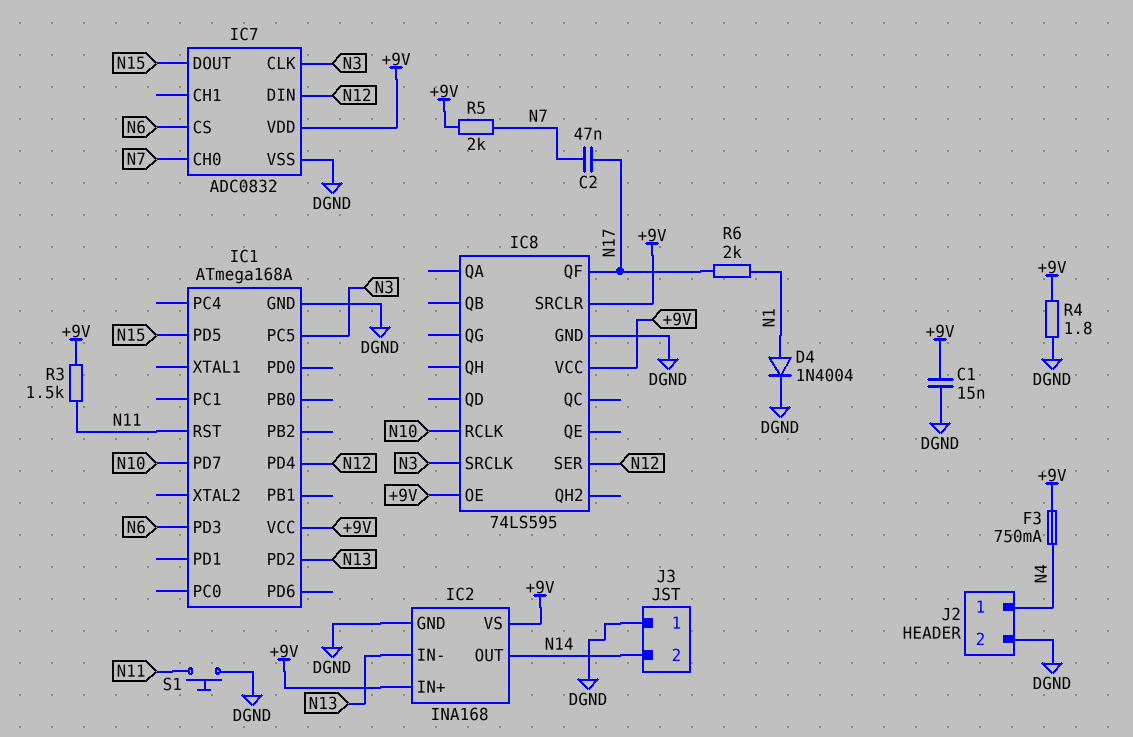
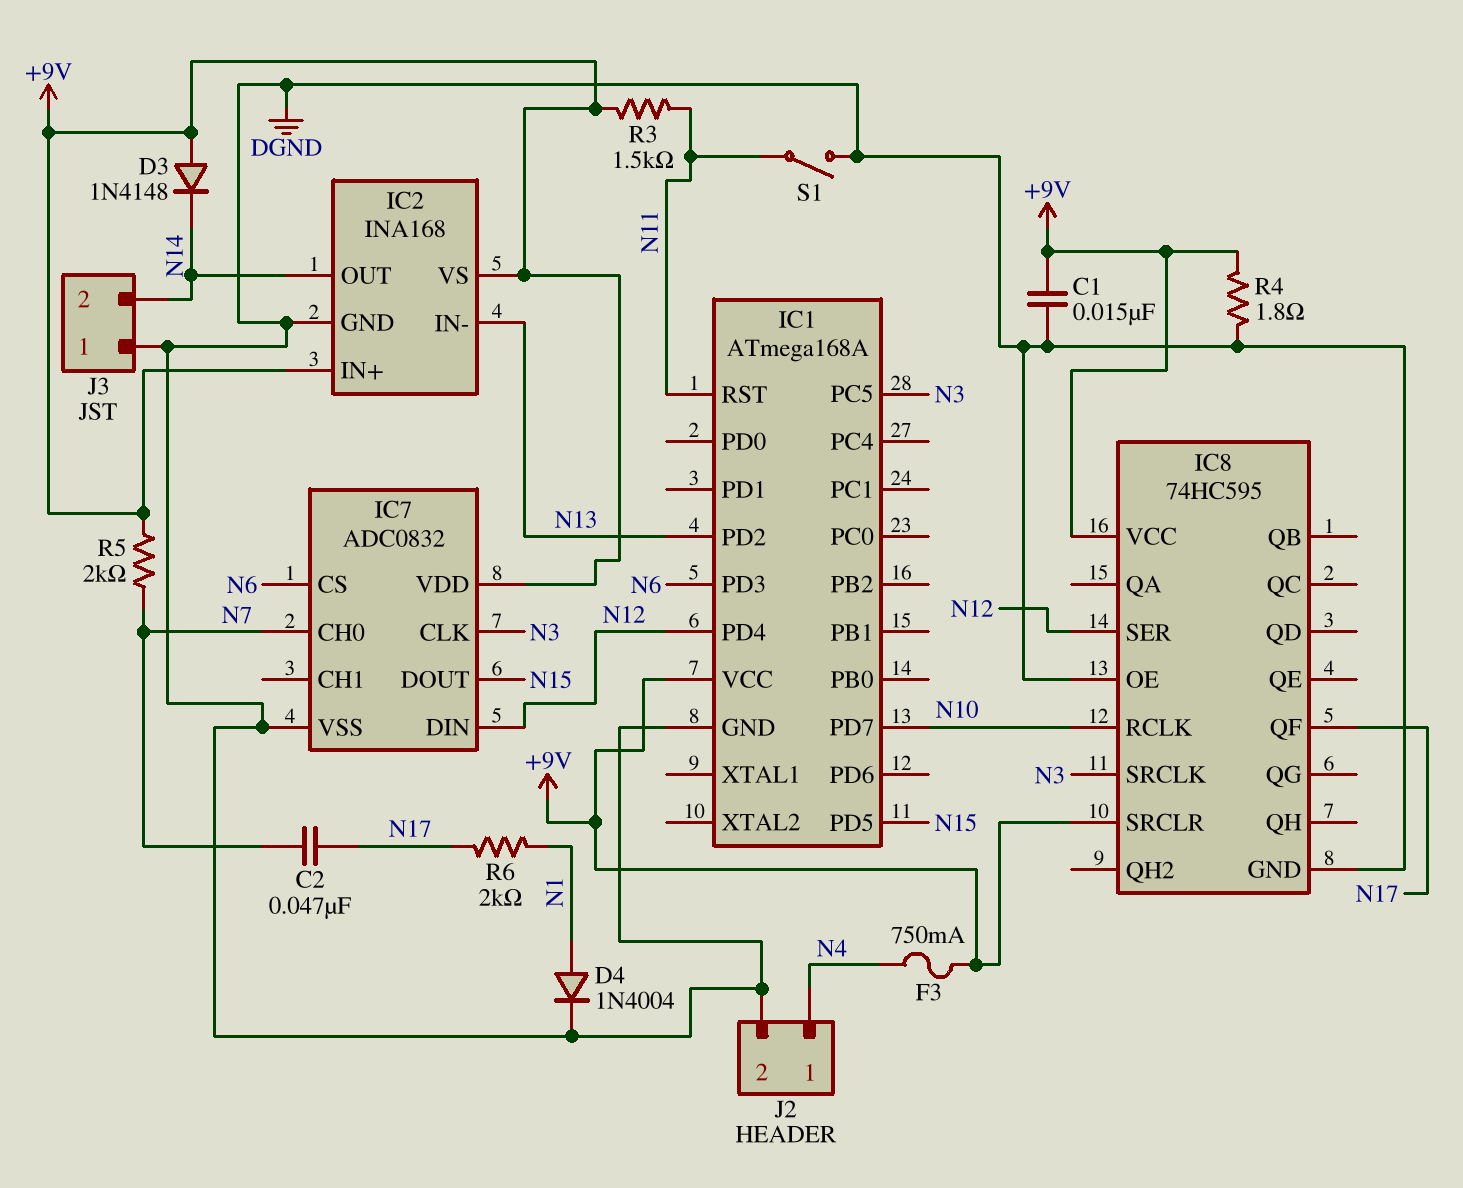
D3: none -> diode 1N4148 (A +9V, K N14)
IC8: 74LS595 -> 74HC595
IC8 pin OE: +9V -> DGND
S1: button (DGND, N11) -> switch (DGND, N11)

